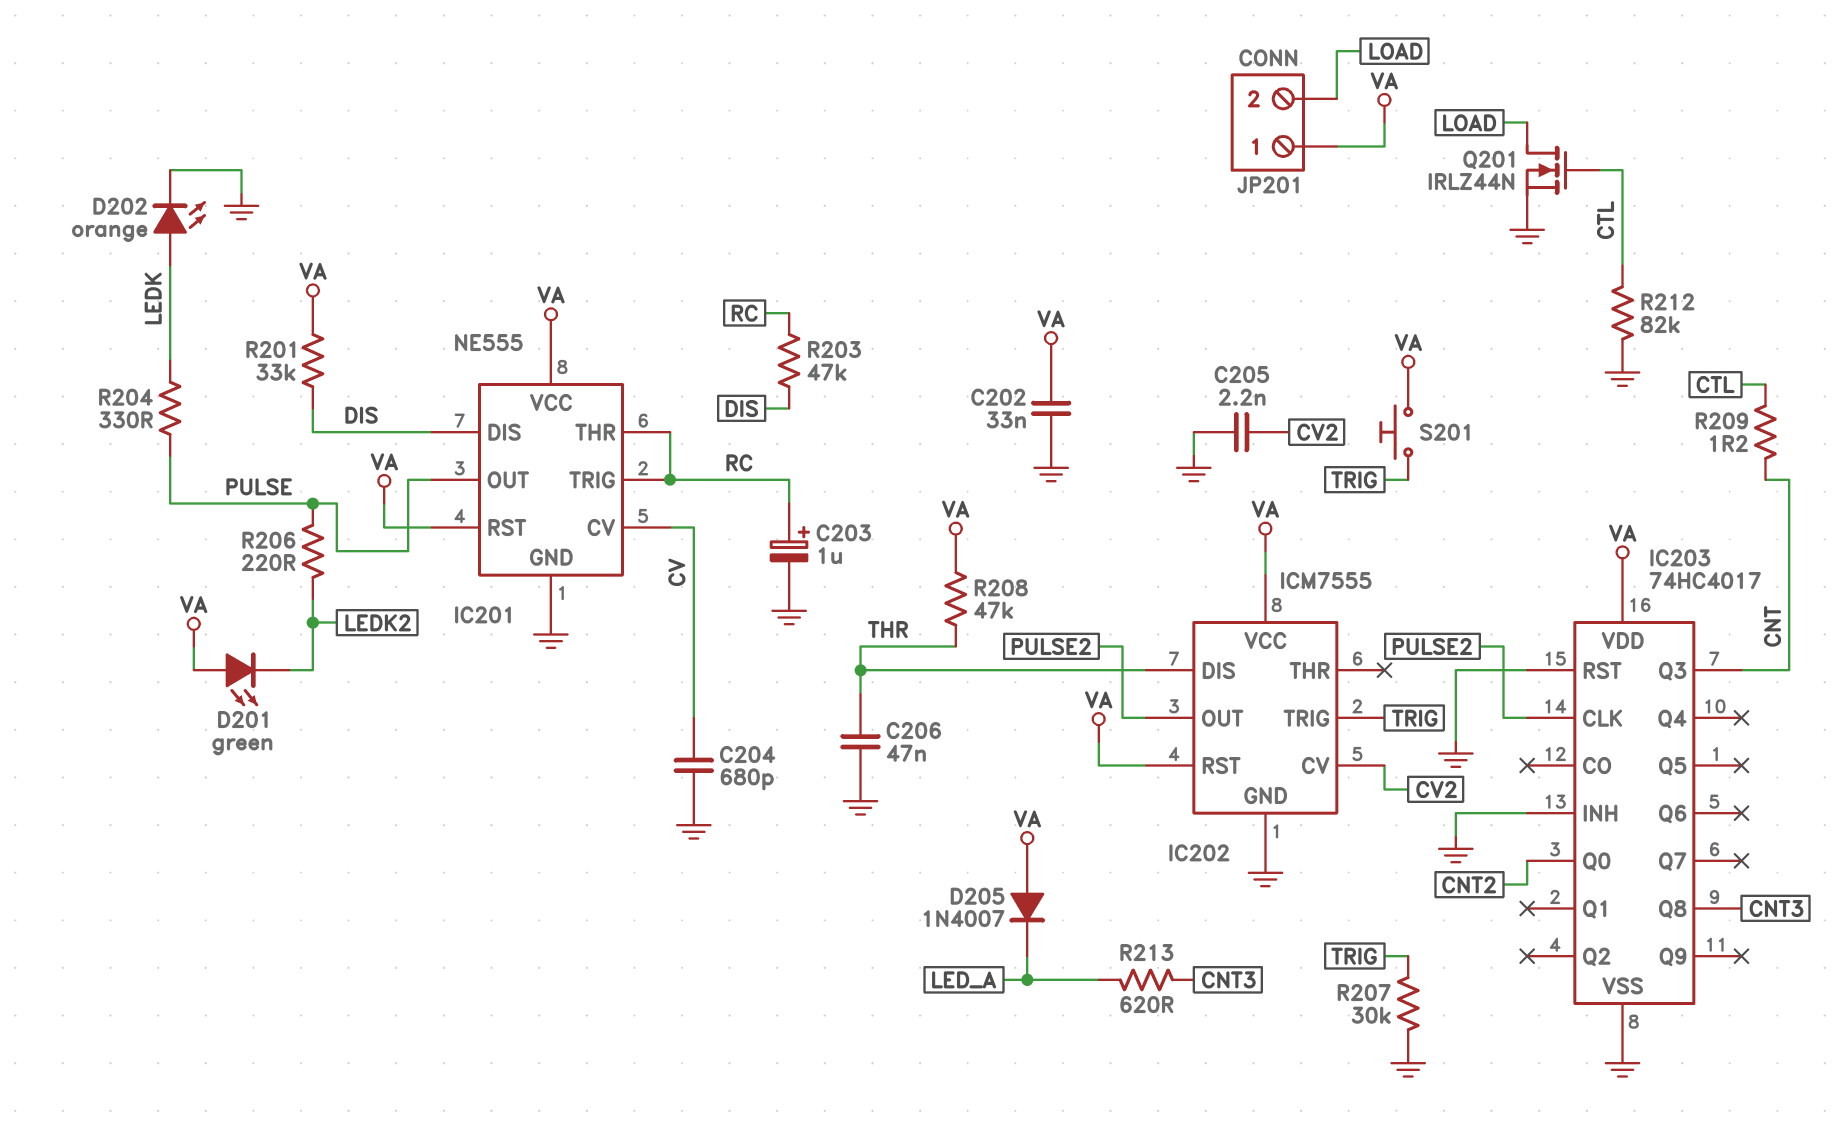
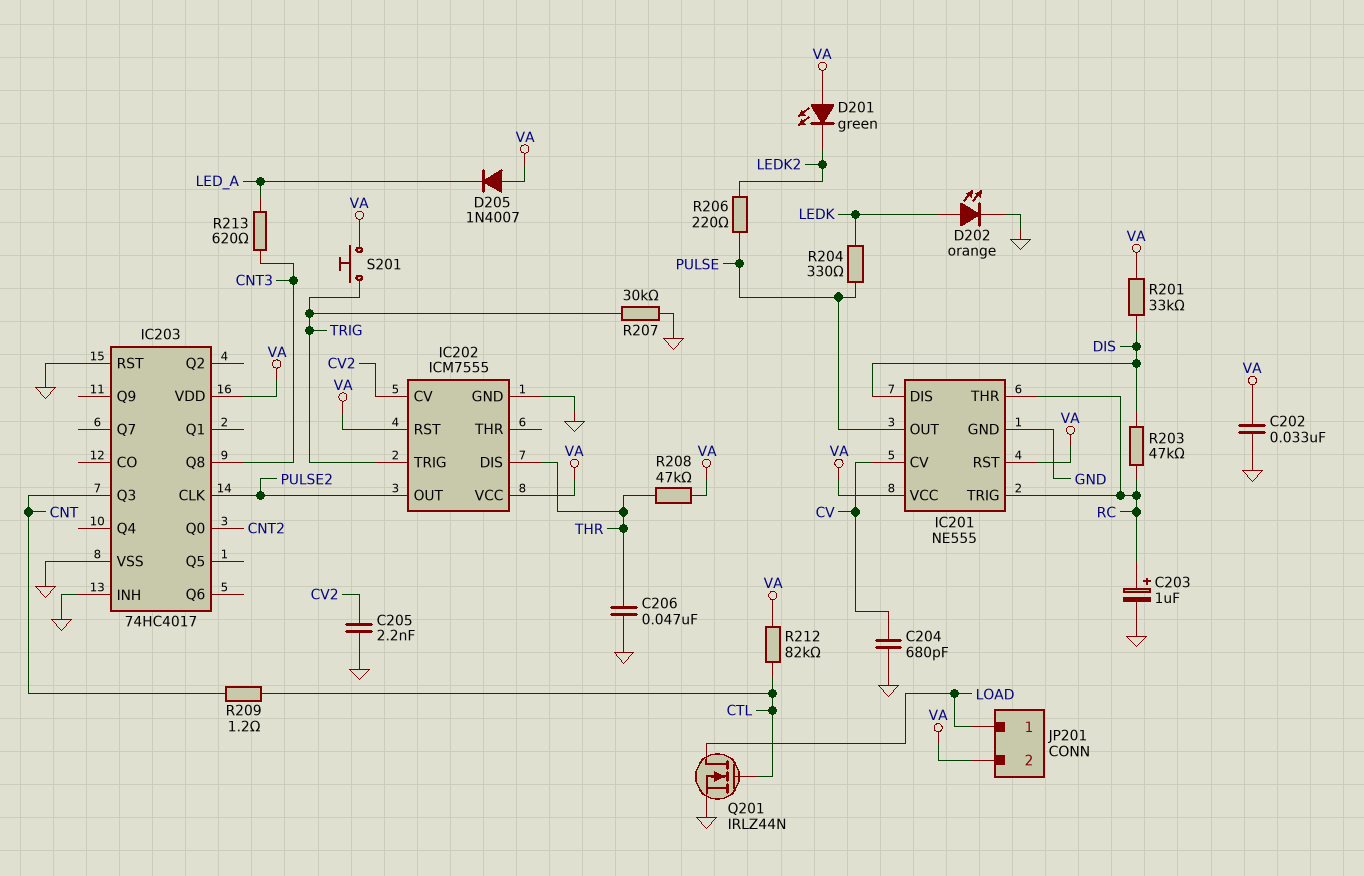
JP201 pin 1: VA -> LOAD
JP201 pin 2: LOAD -> VA
R212: 82k (CTL, GND) -> 82k (CTL, VA)

